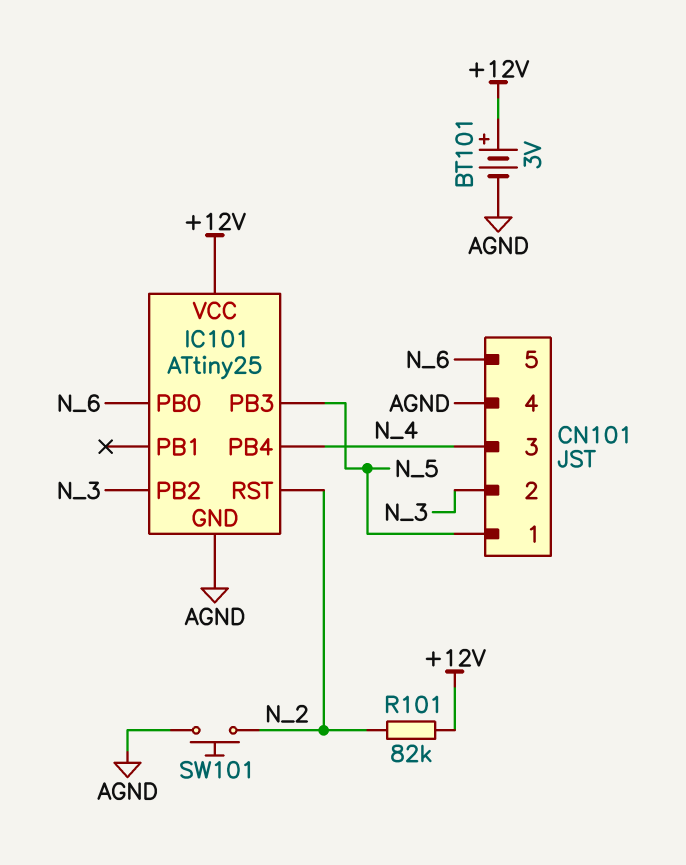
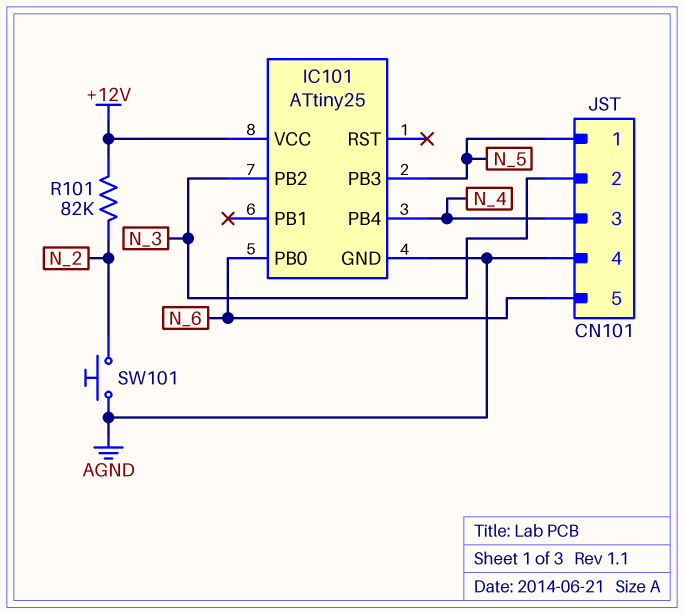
BT101: 3V (plus +12V, minus AGND) -> none
IC101 pin RST: N_2 -> none

